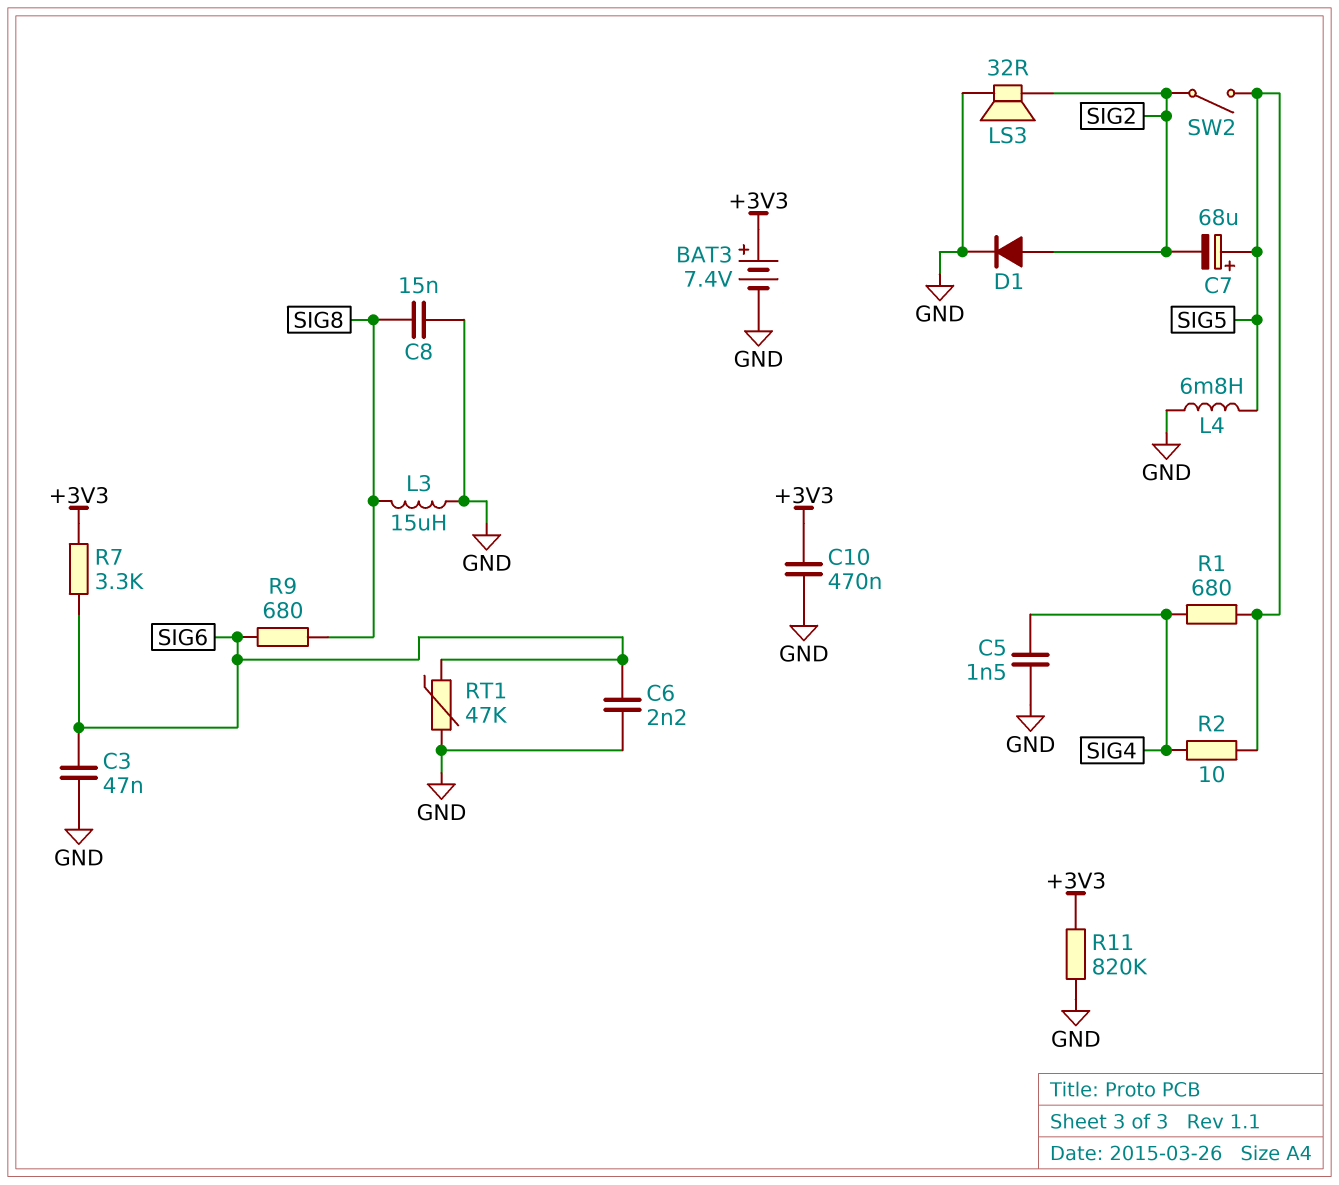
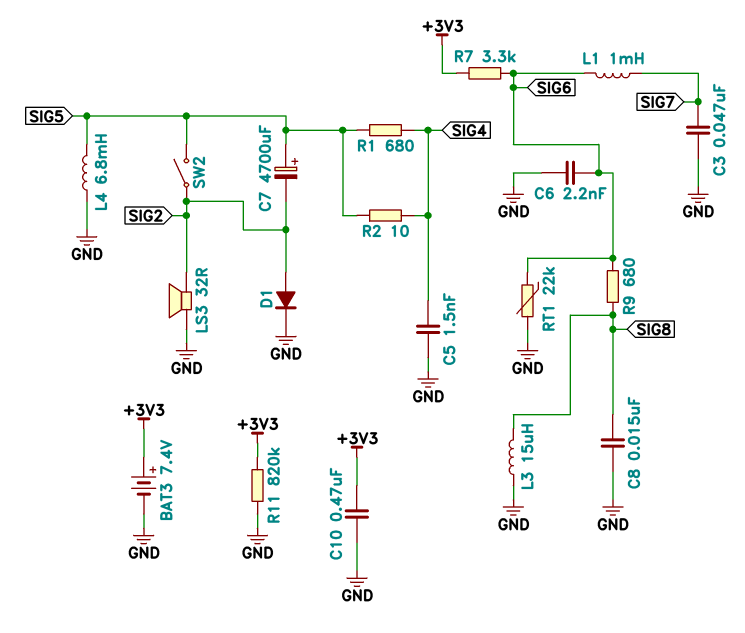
C3: 47nF (GND, SIG6) -> 47nF (GND, SIG7)
C7: 68uF (plus SIG5, minus SIG2) -> 4700uF (plus SIG5, minus SIG2)
L1: none -> 1mH (SIG6, SIG7)
RT1: 47k (GND, SIG6) -> 22k (GND, SIG6)

